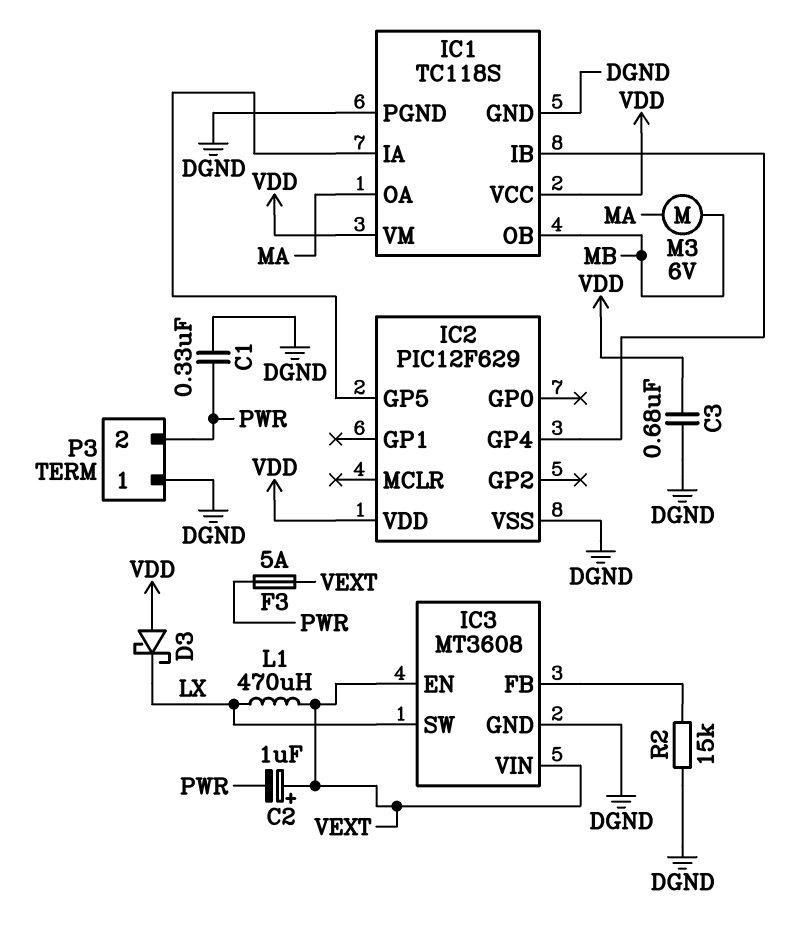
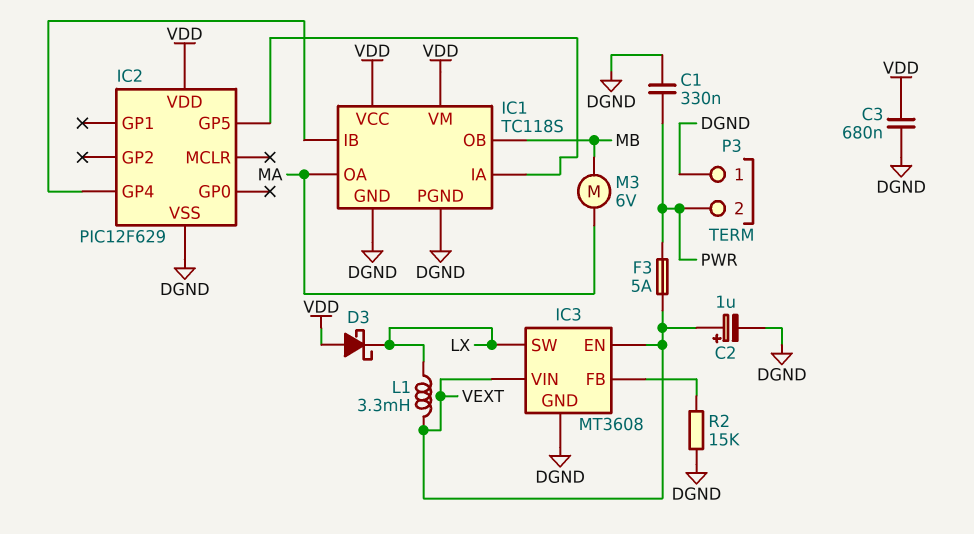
C2: 1uF (plus VEXT, minus PWR) -> 1uF (plus VEXT, minus DGND)
L1: 470uH (LX, VEXT) -> 3.3mH (LX, VEXT)

